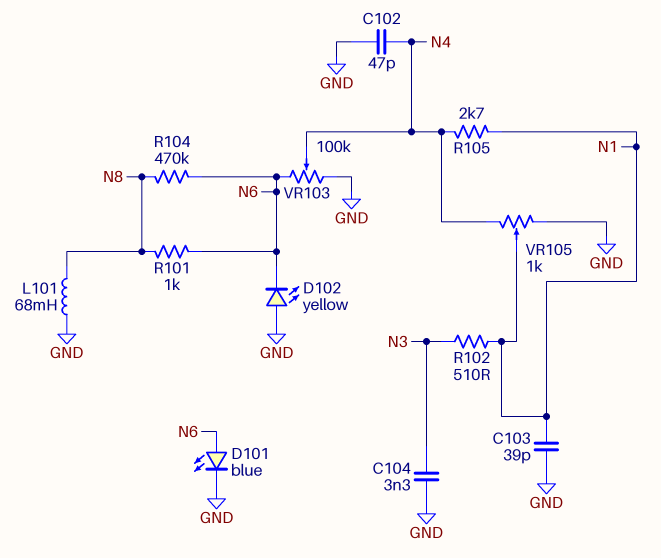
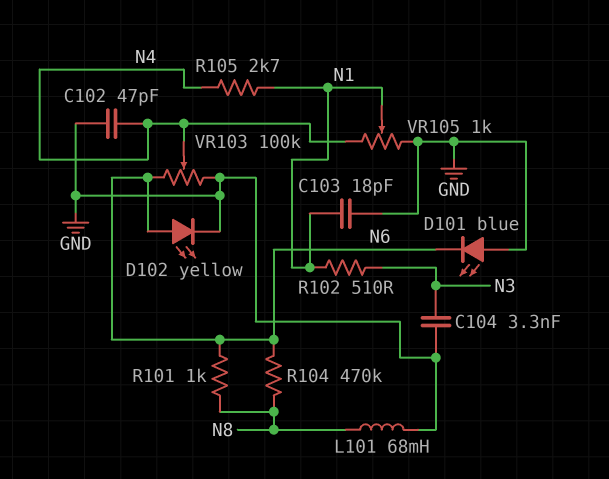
C103: 39pF (GND, N1) -> 18pF (GND, N1)
D101: LED blue (A N6, K GND) -> LED blue (A GND, K N6)
D102: LED yellow (A GND, K N6) -> LED yellow (A N6, K GND)

